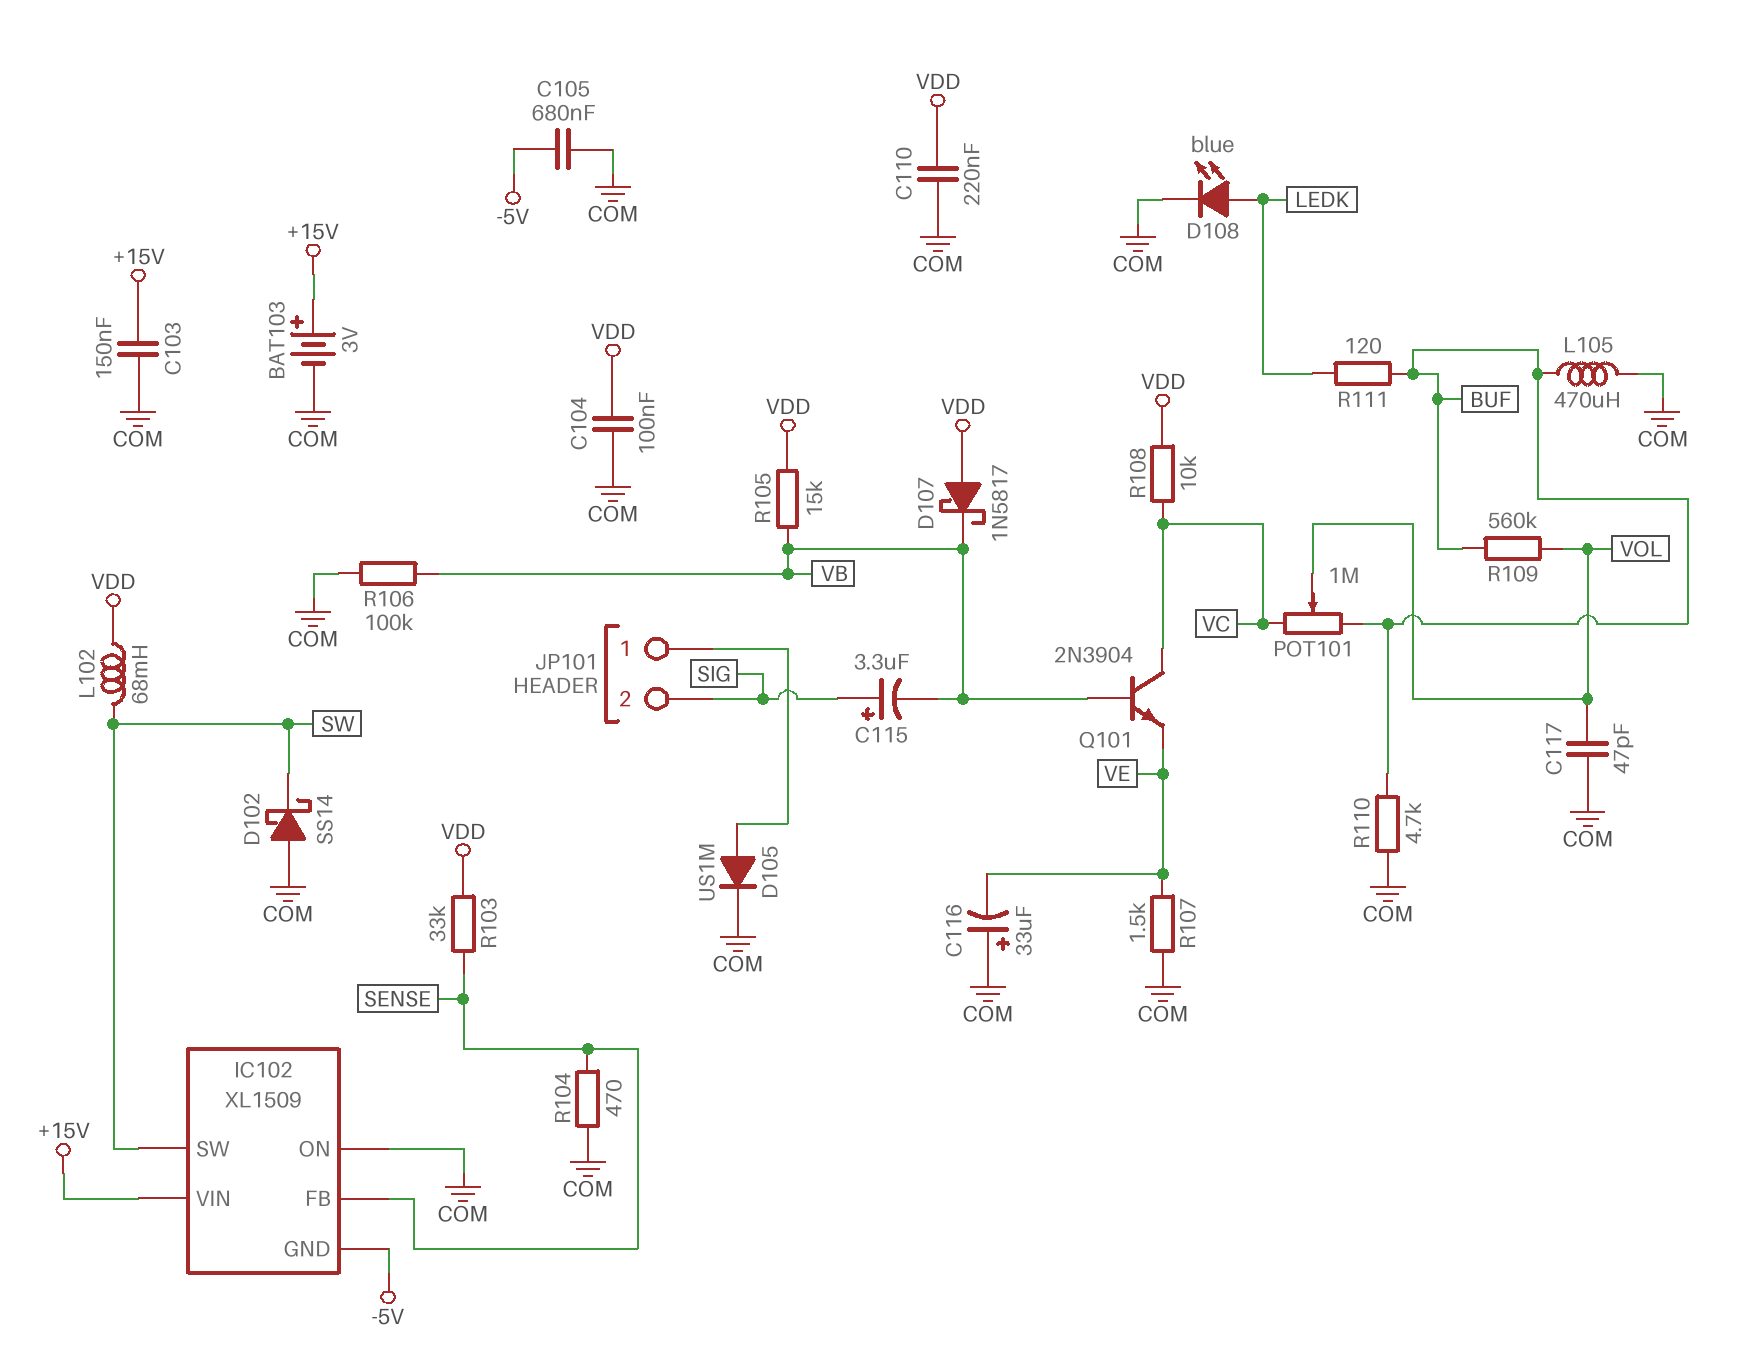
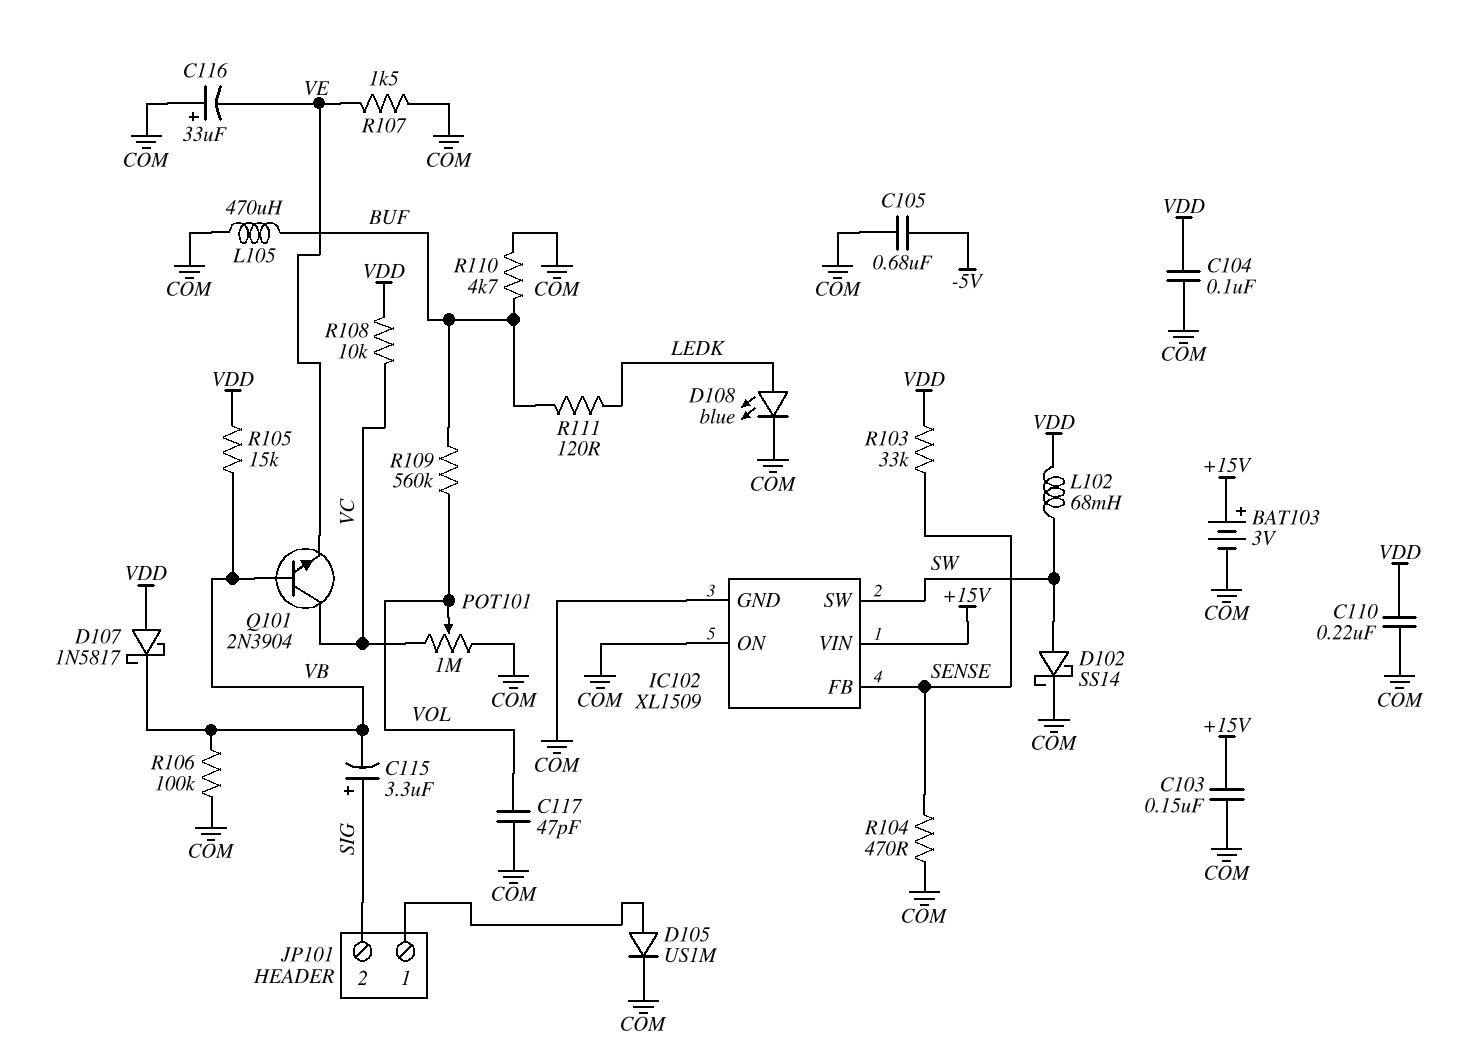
D102: schottky SS14 (A COM, K SW) -> schottky SS14 (A SW, K COM)
IC102 pin GND: -5V -> COM
POT101: 1M (BUF, VC, wiper VOL) -> 1M (COM, VC, wiper VOL)

